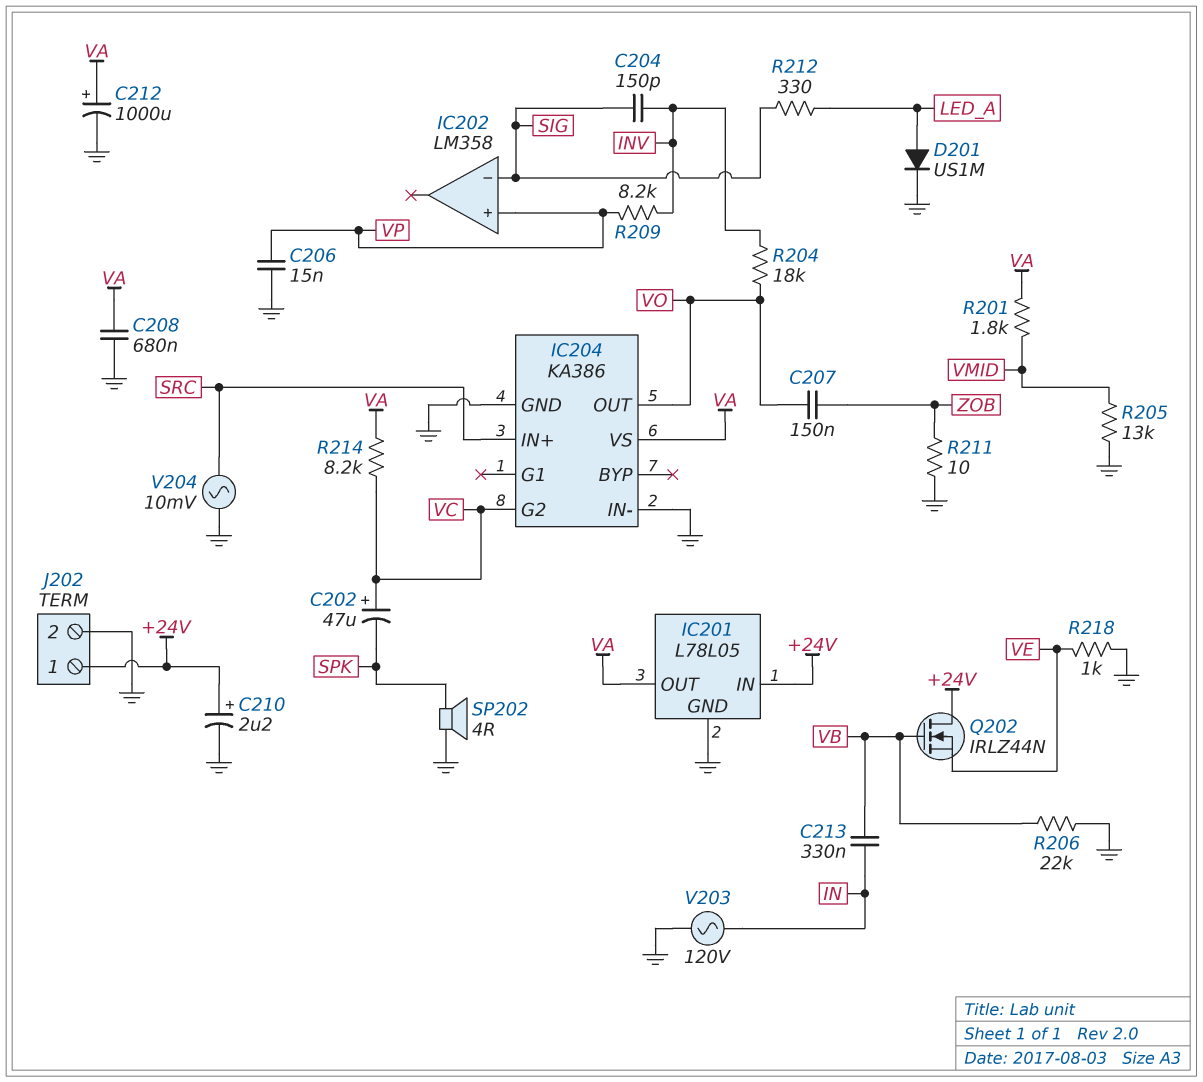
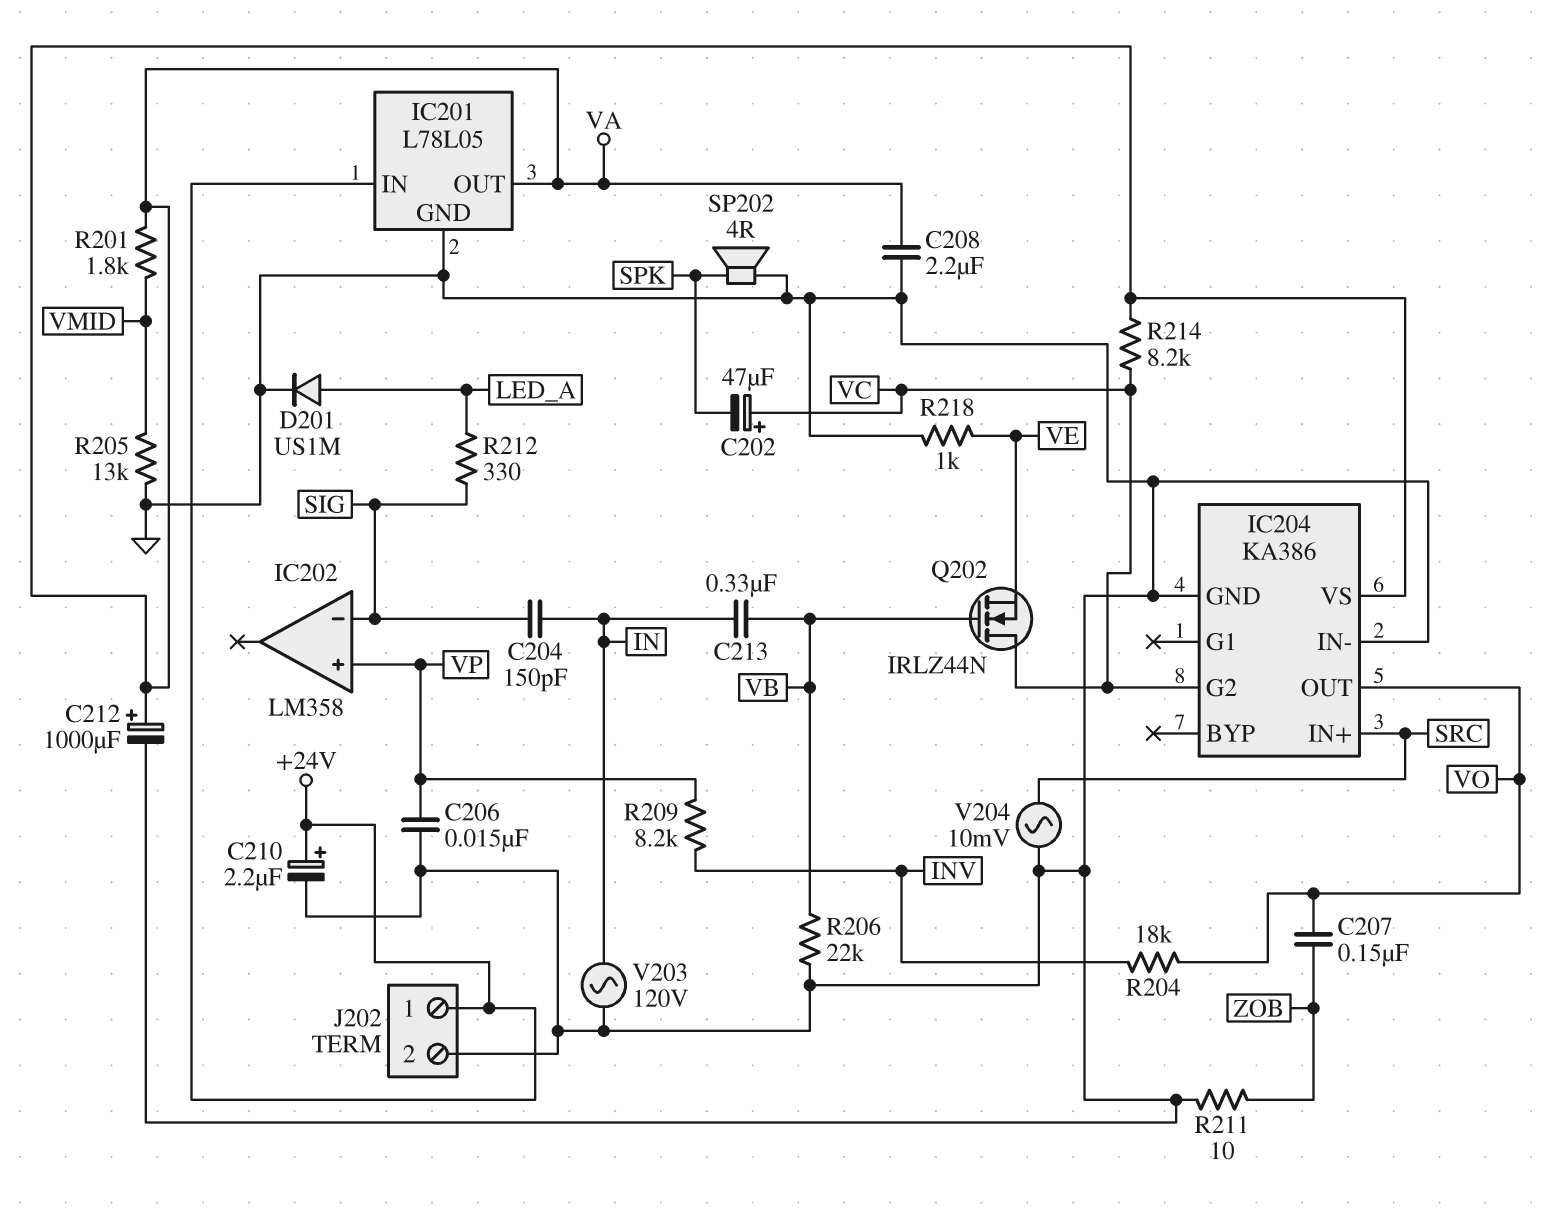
C204: 150pF (INV, SIG) -> 150pF (IN, SIG)
C208: 680nF (GND, VA) -> 2.2uF (GND, VA)
Q202: NMOS IRLZ44N (G VB, D +24V, S VE) -> NMOS IRLZ44N (G VB, D VC, S VE)

